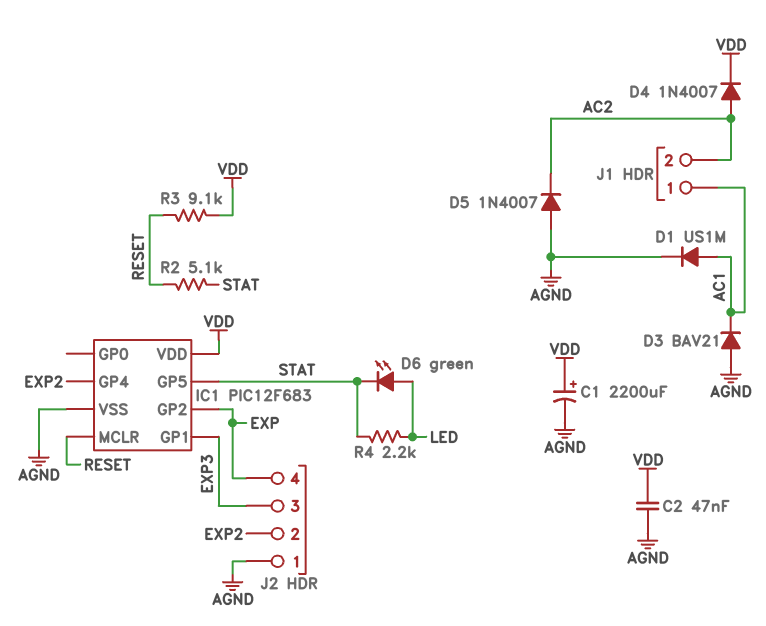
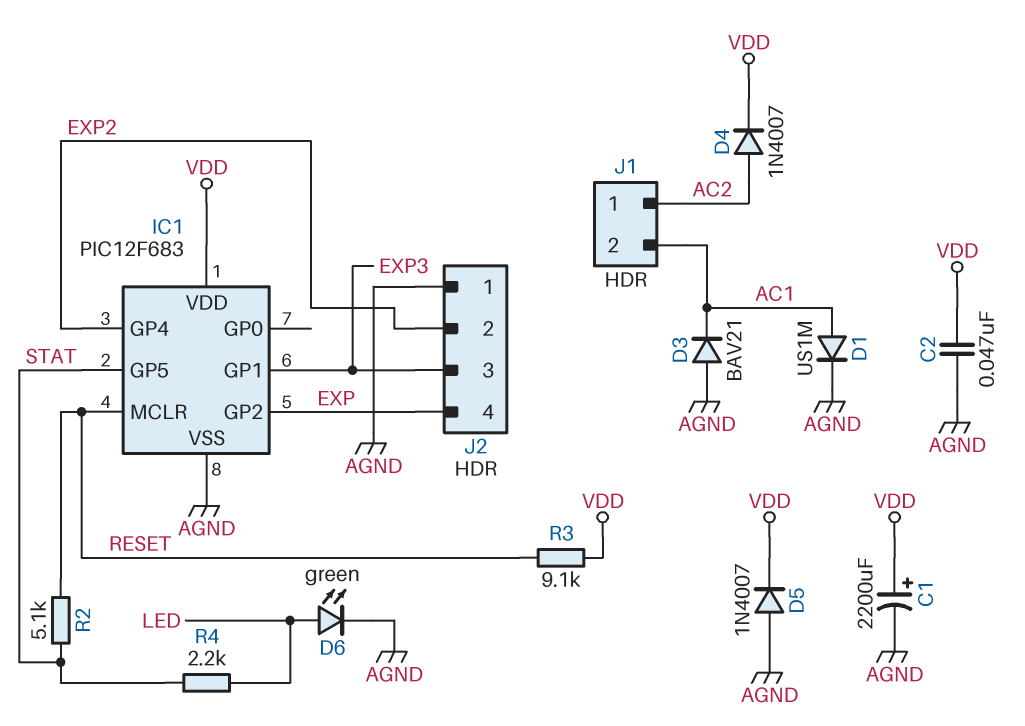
D5: diode 1N4007 (A AGND, K AC2) -> diode 1N4007 (A AGND, K VDD)
D6: LED green (A LED, K STAT) -> LED green (A LED, K AGND)
J1 pin 1: AC1 -> AC2
J1 pin 2: AC2 -> AC1

